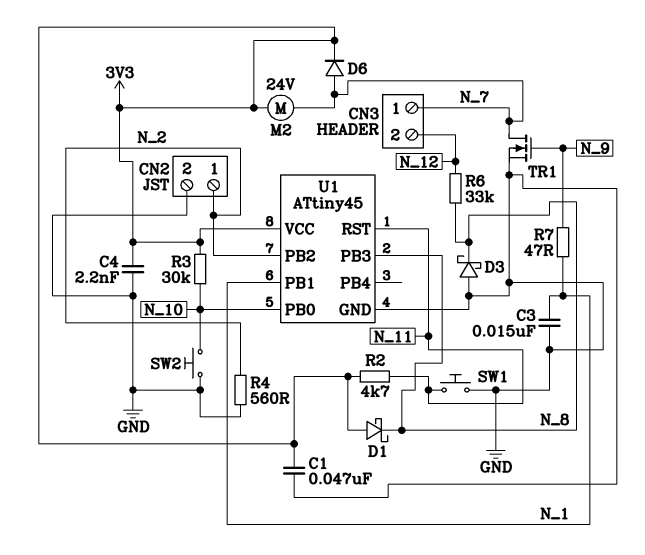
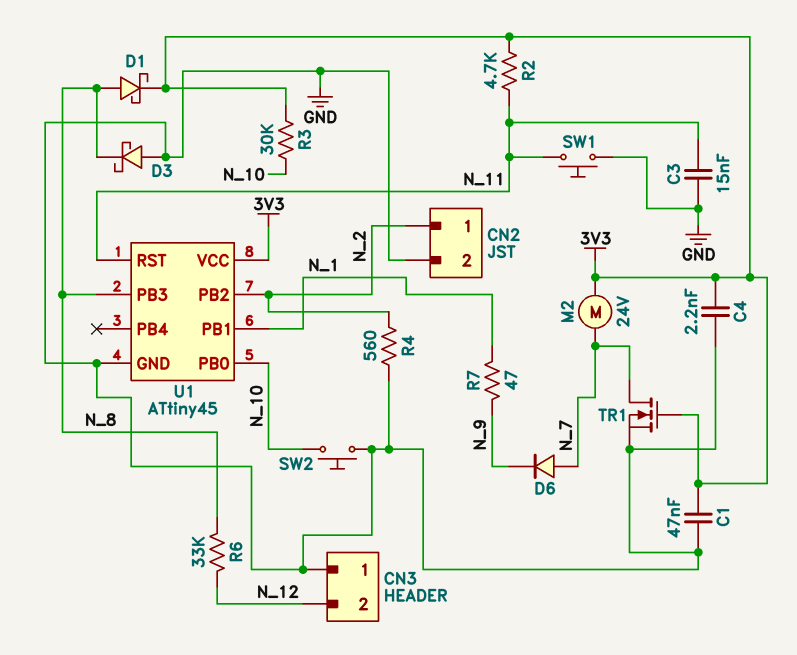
C3: 15nF (GND, N_1) -> 15nF (GND, N_11)
CN3 pin 1: N_7 -> GND
D1: schottky (A 3V3, K N_8) -> schottky (A N_8, K 3V3)
D6: diode (A N_7, K 3V3) -> diode (A N_7, K N_9)
TR1: NMOS (G N_9, D N_7, S GND) -> NMOS (G 3V3, D N_7, S GND)

